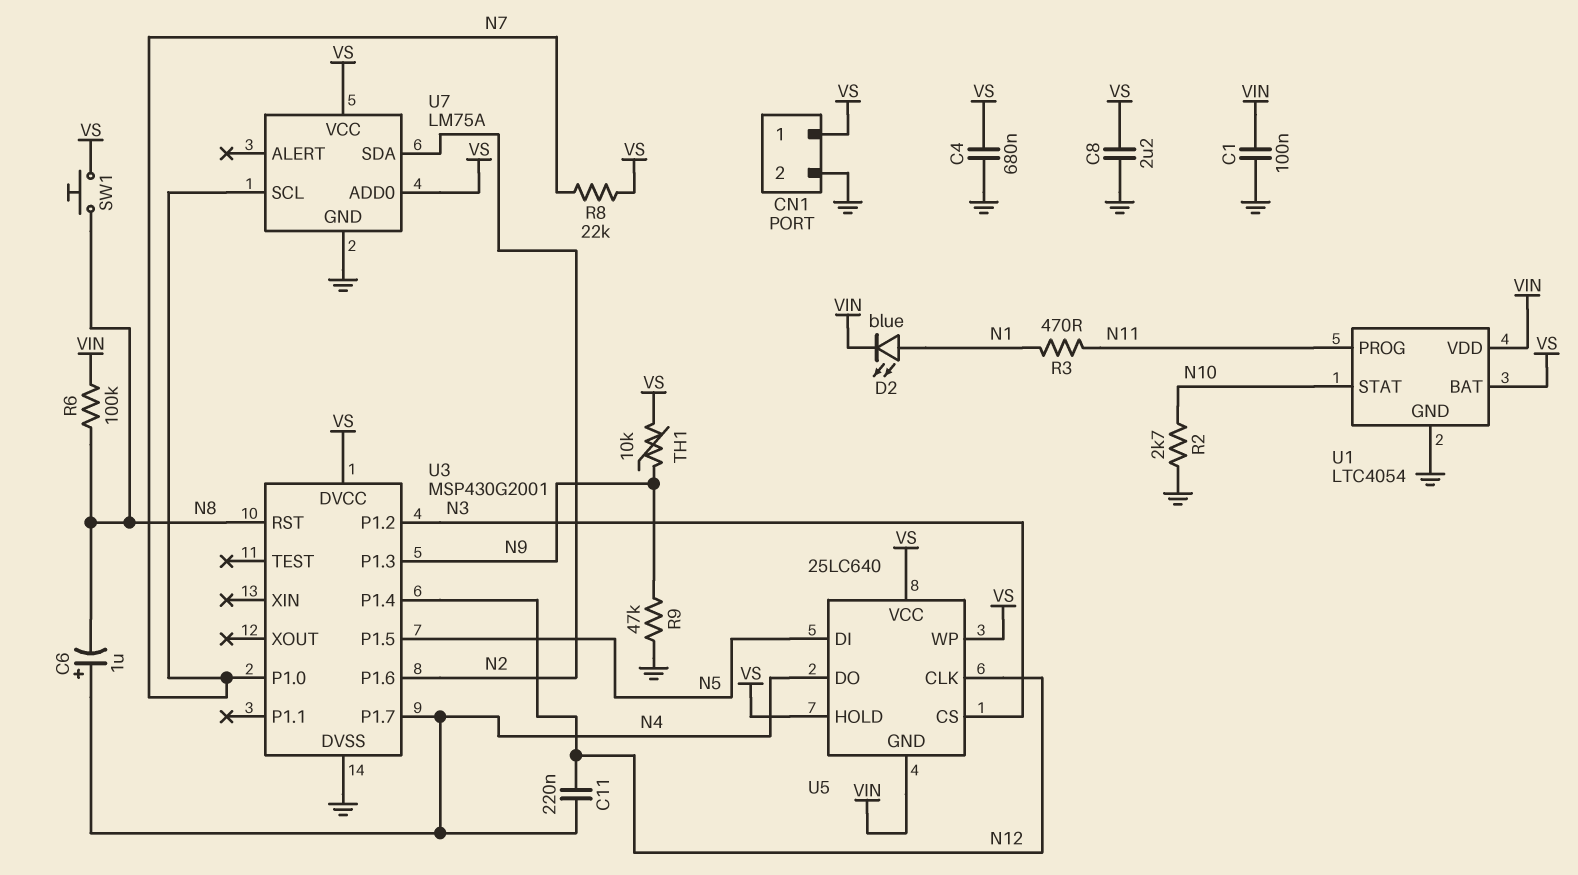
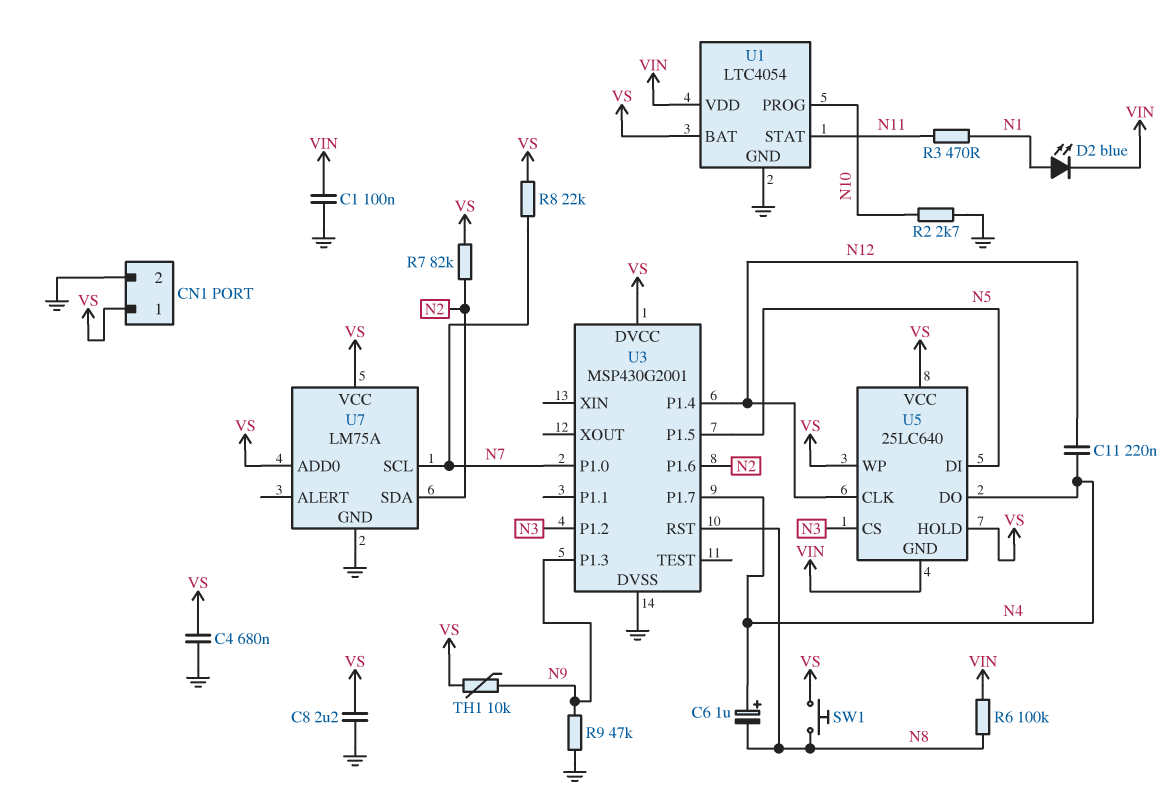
R7: none -> 82k (N2, VS)
U1 pin PROG: N11 -> N10
U1 pin STAT: N10 -> N11

